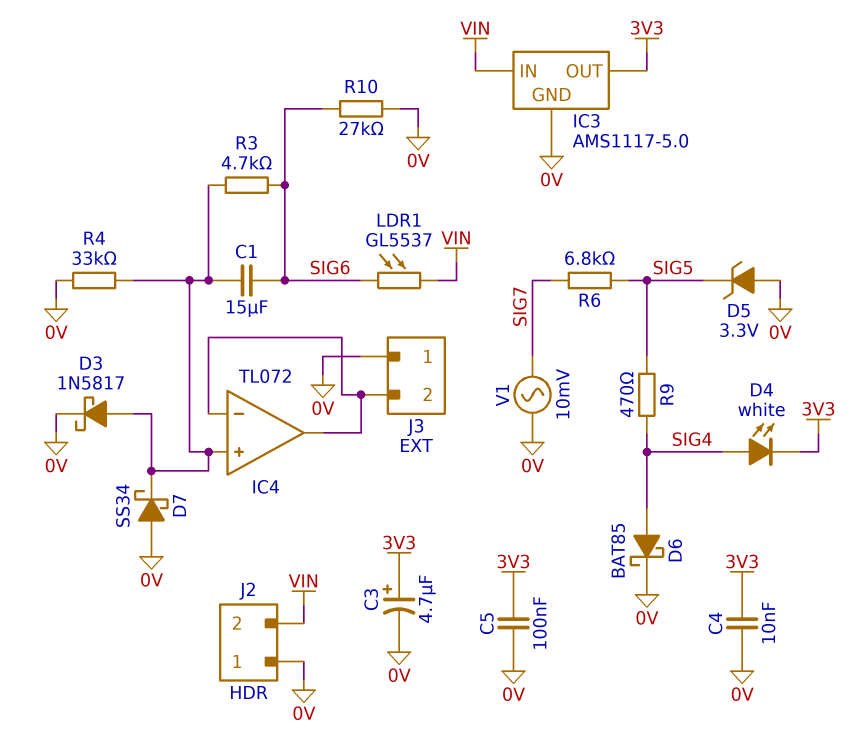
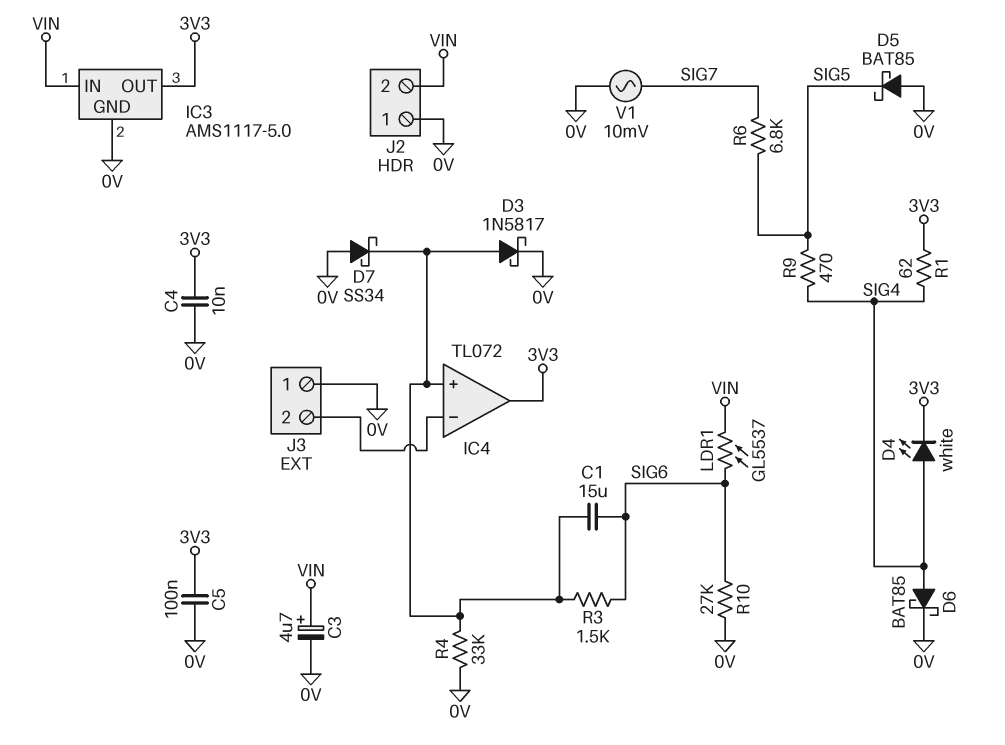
C3: 4.7uF (plus 3V3, minus 0V) -> 4.7uF (plus VIN, minus 0V)
D5: zener 3.3V (A 0V, K SIG5) -> schottky BAT85 (A 0V, K SIG5)
IC4 pin out: IC4/in- -> 3V3
R1: none -> 62 (3V3, SIG4)
R3: 4.7k (IC4/in+, SIG6) -> 1.5k (IC4/in+, SIG6)

